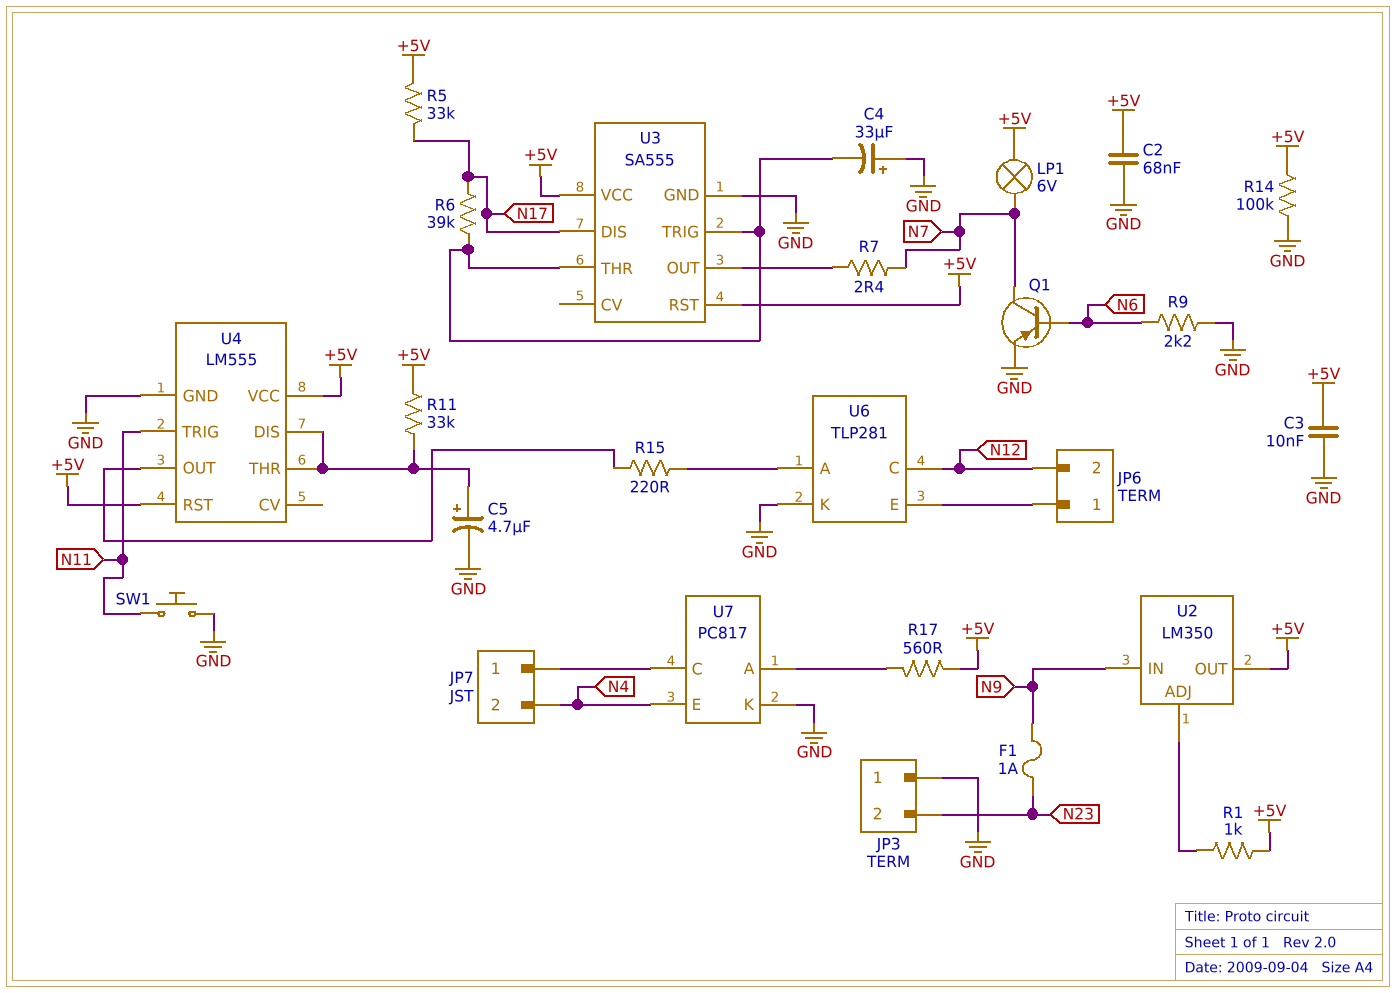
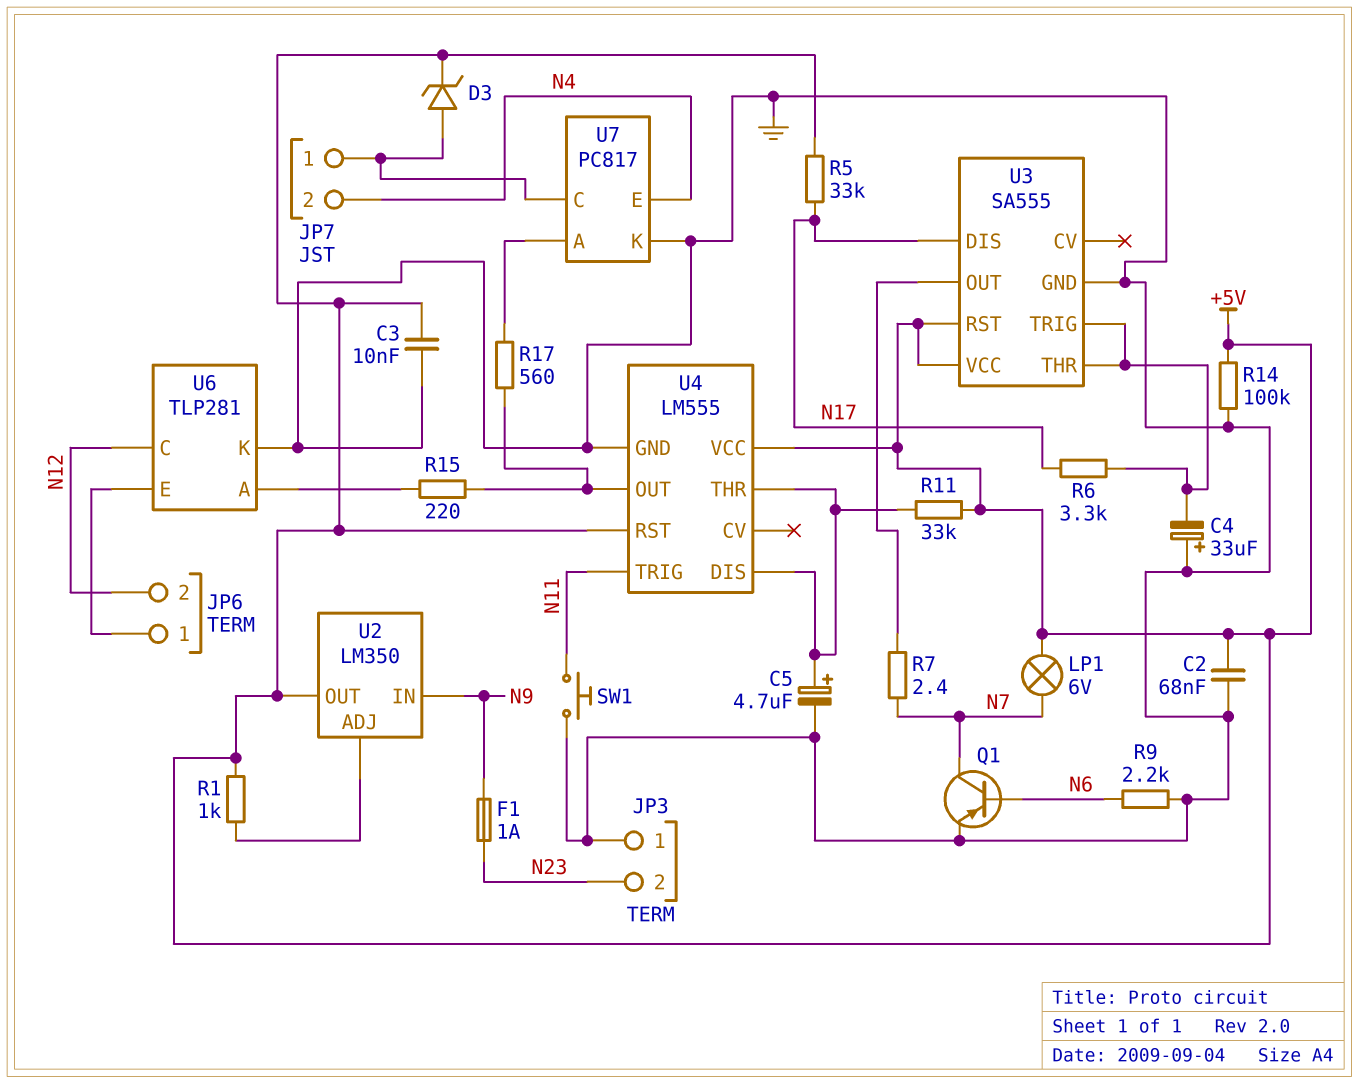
D3: none -> zener (A JP7/1, K +5V)
R6: 39k (N17, U3/THR) -> 3.3k (N17, U3/THR)
R17: 560 (+5V, U7/A) -> 560 (U4/OUT, U7/A)

